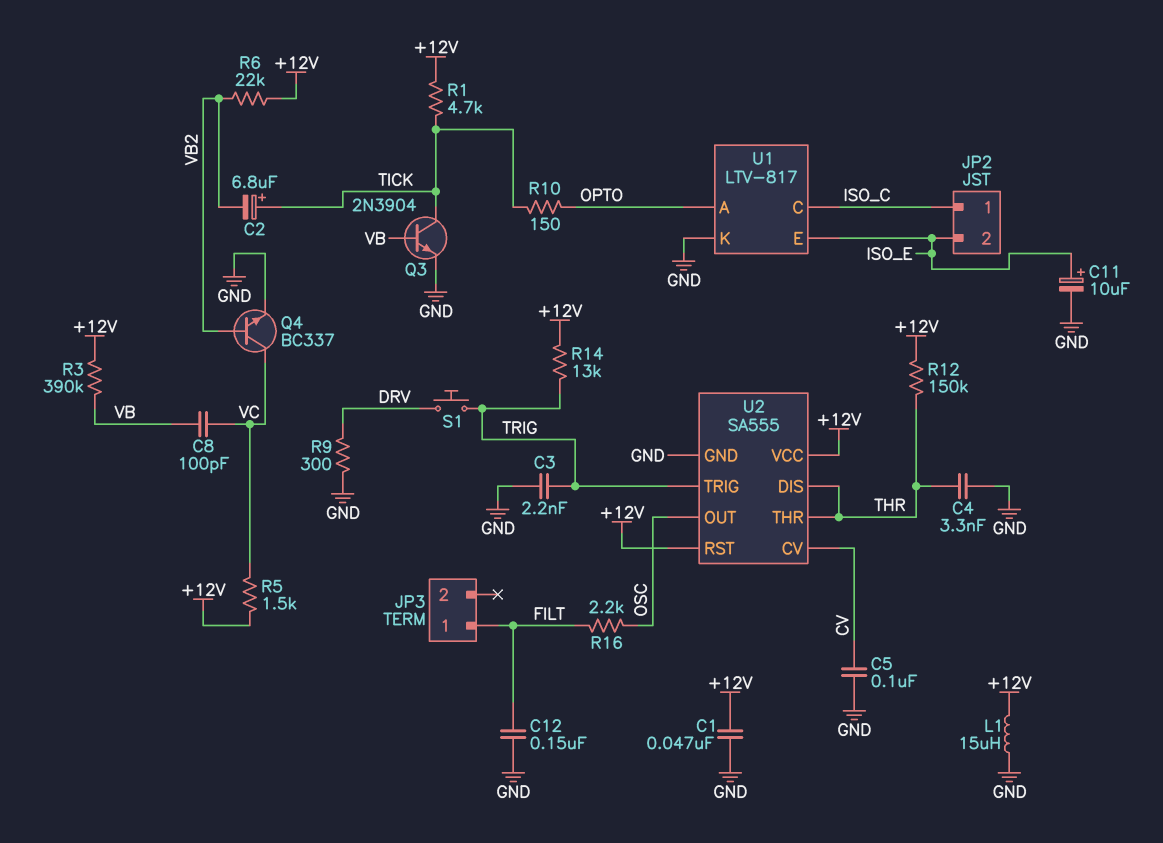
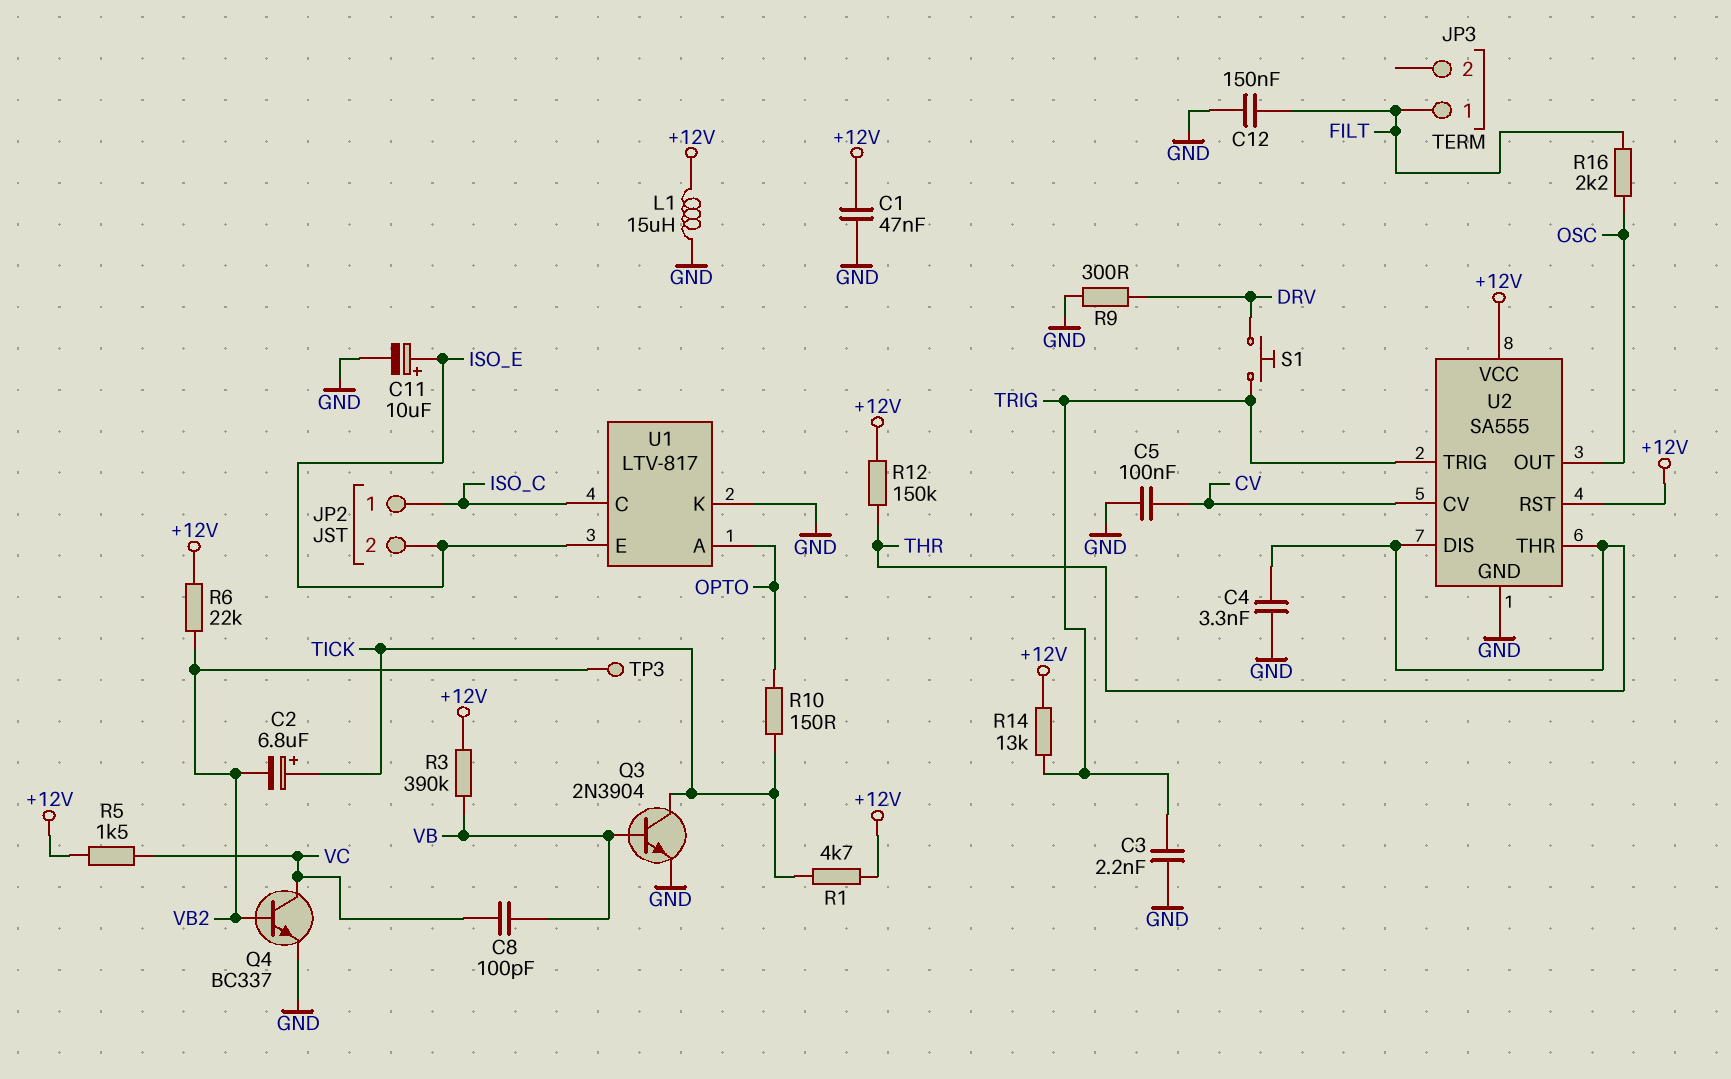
TP3: none -> test point (VB2)

